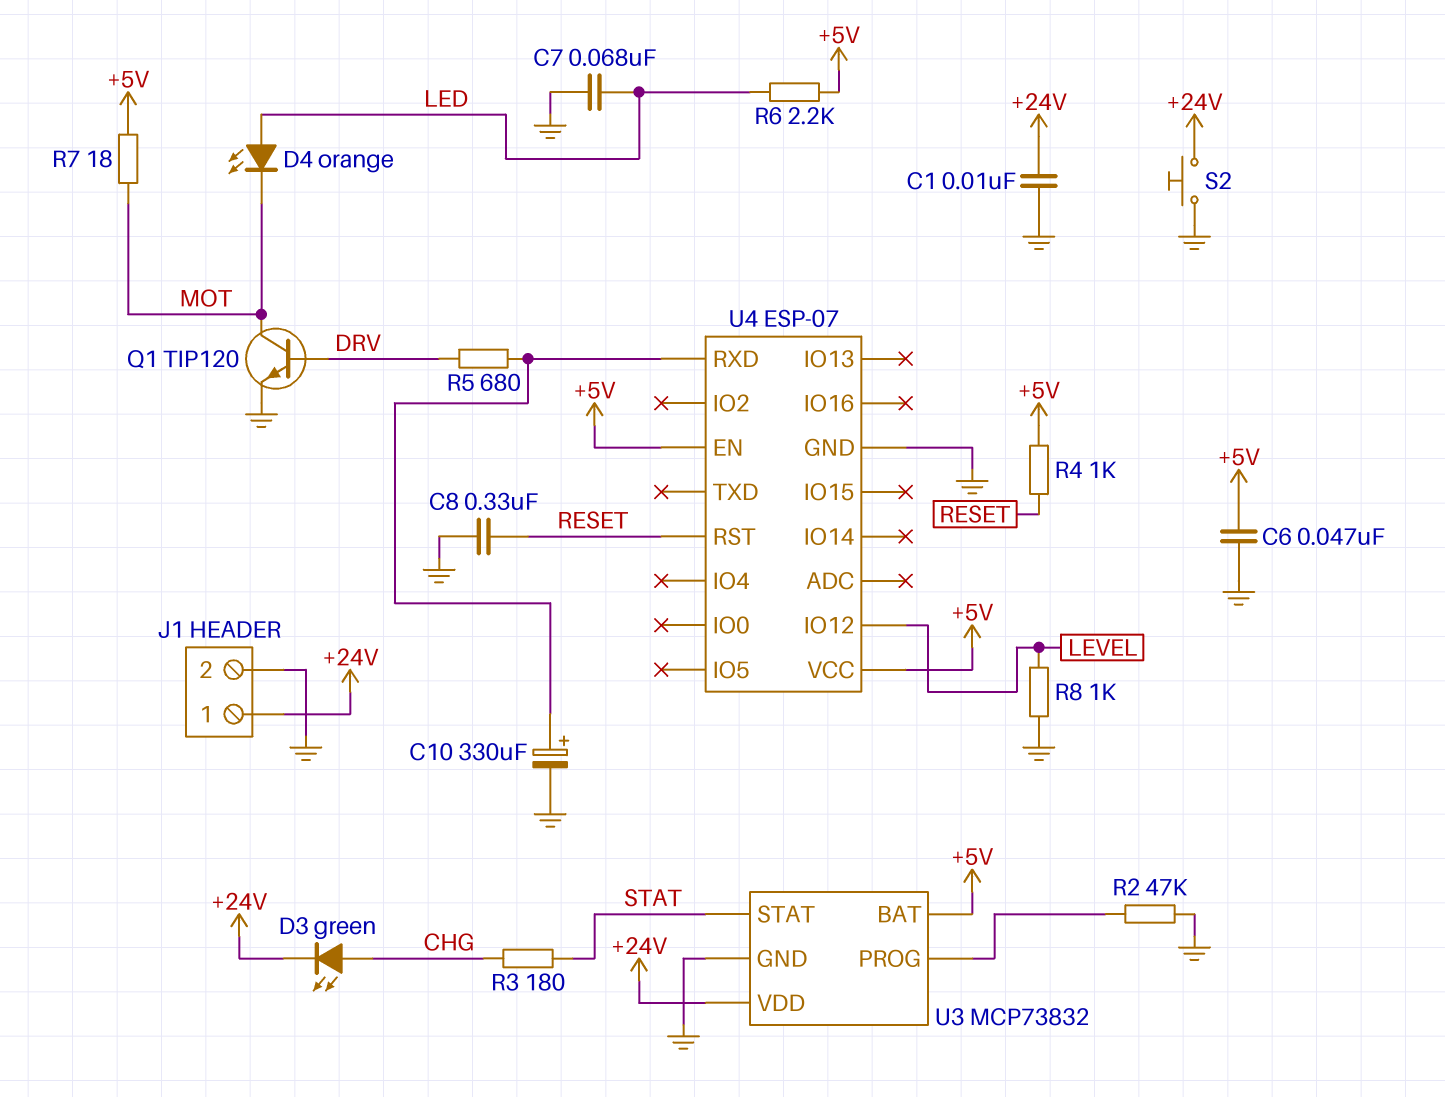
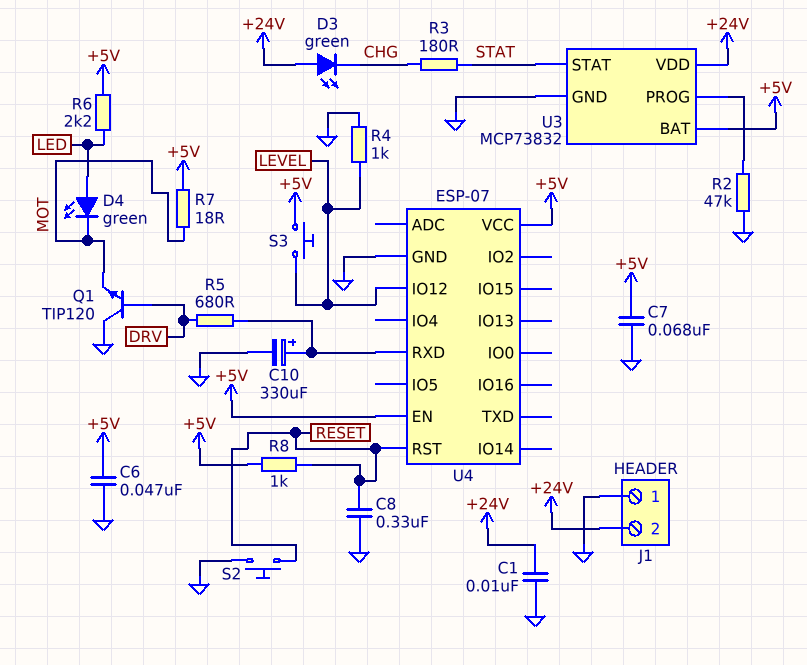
C7: 68nF (GND, LED) -> 68nF (+5V, GND)
D3: LED green (A CHG, K +24V) -> LED green (A +24V, K CHG)
D4: LED orange (A LED, K MOT) -> LED green (A LED, K MOT)
J1 pin 1: +24V -> GND
J1 pin 2: GND -> +24V
Q1: NPN TIP120 (B DRV, C MOT, E GND) -> NPN TIP120 (B DRV, C GND, E MOT)
R4: 1k (+5V, RESET) -> 1k (GND, LEVEL)
R8: 1k (GND, LEVEL) -> 1k (+5V, RESET)
S2: button (+24V, GND) -> button (GND, RESET)
S3: none -> button (+5V, LEVEL)

